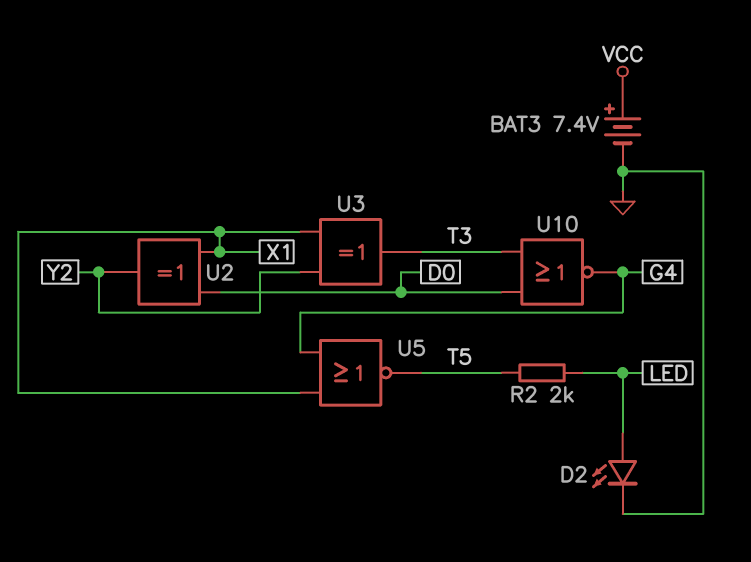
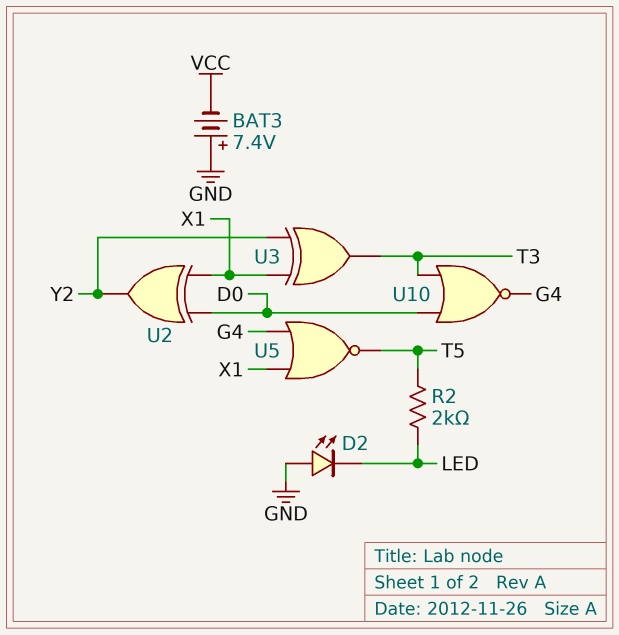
BAT3: 7.4V (plus VCC, minus GND) -> 7.4V (plus GND, minus VCC)
D2: LED (A LED, K GND) -> LED (A GND, K LED)

